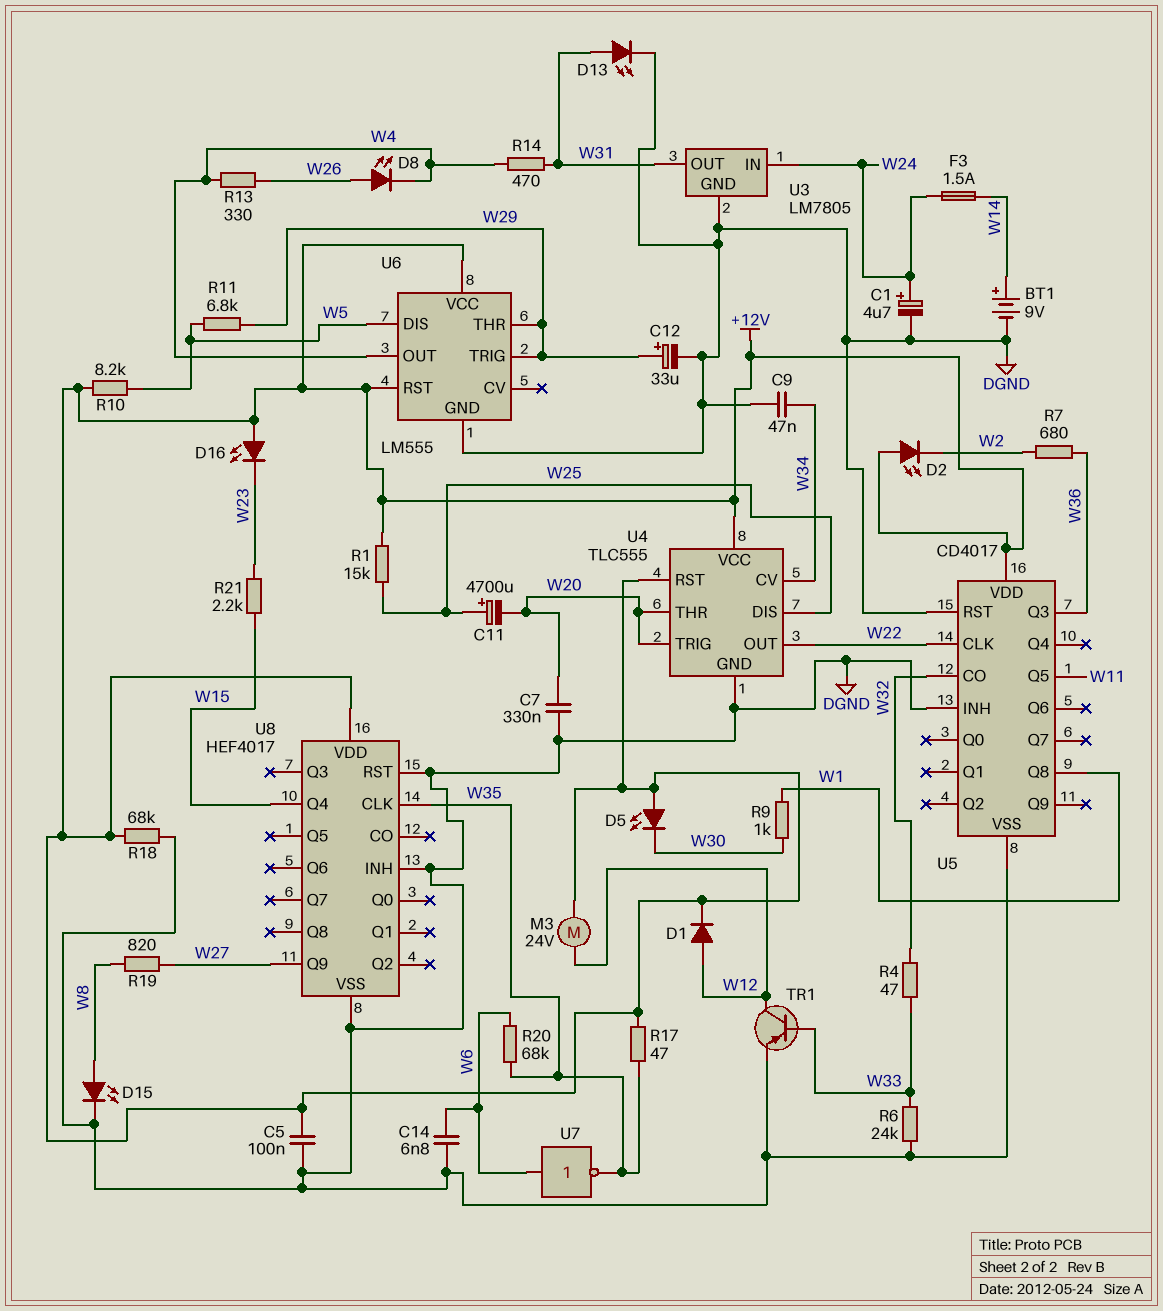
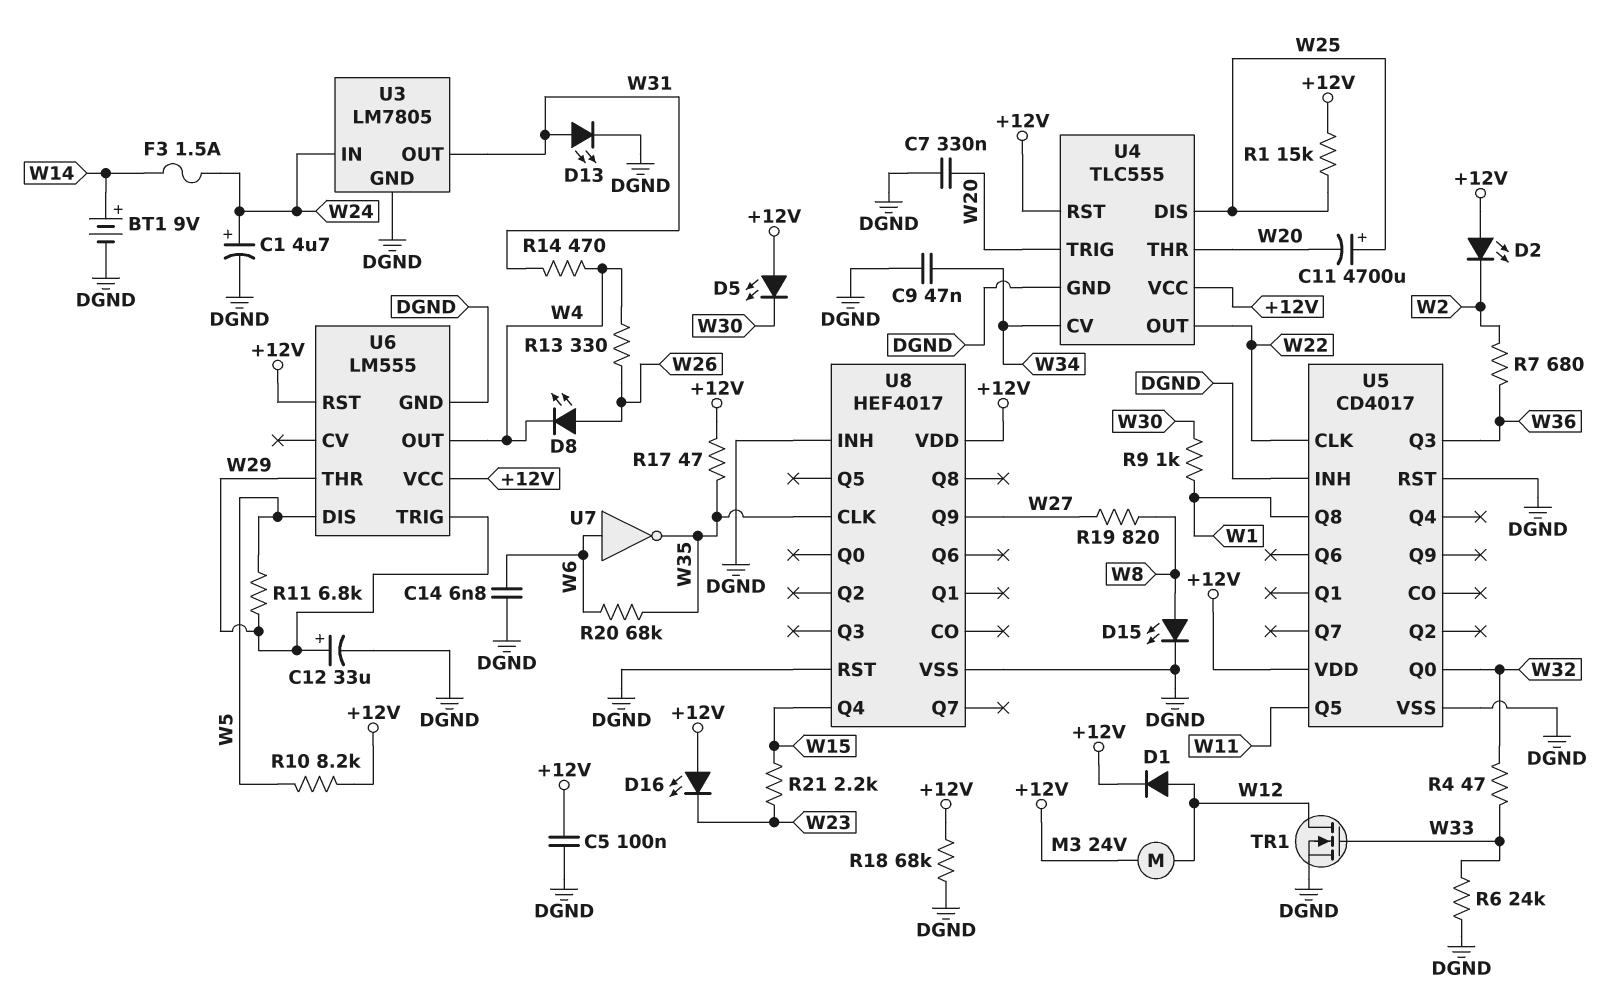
TR1: PNP (B W33, C W12, E DGND) -> NMOS (G W33, D W12, S DGND)
U5 pin CO: W32 -> none
U5 pin Q0: none -> W32

